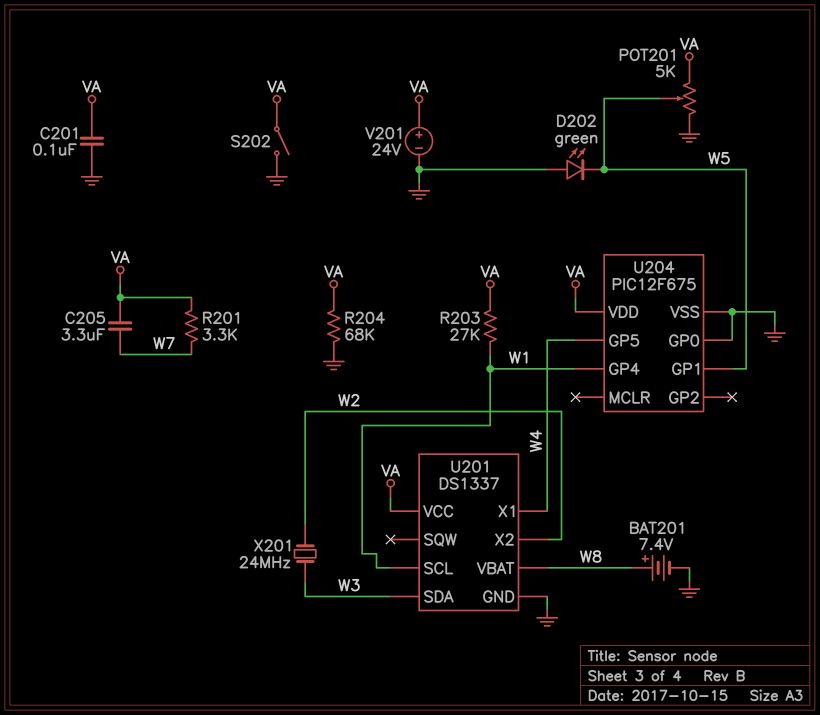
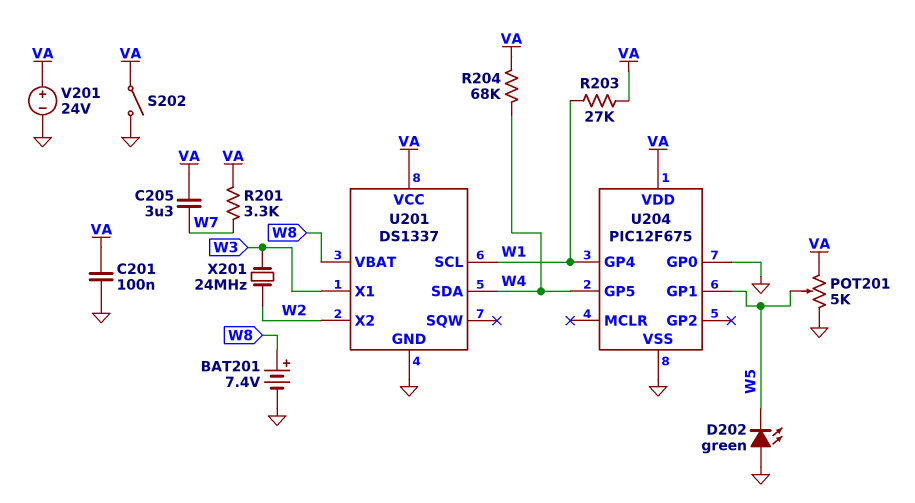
R204: 68k (GND, VA) -> 68k (VA, W4)
U201 pin SDA: W3 -> W4
U201 pin X1: W4 -> W3

